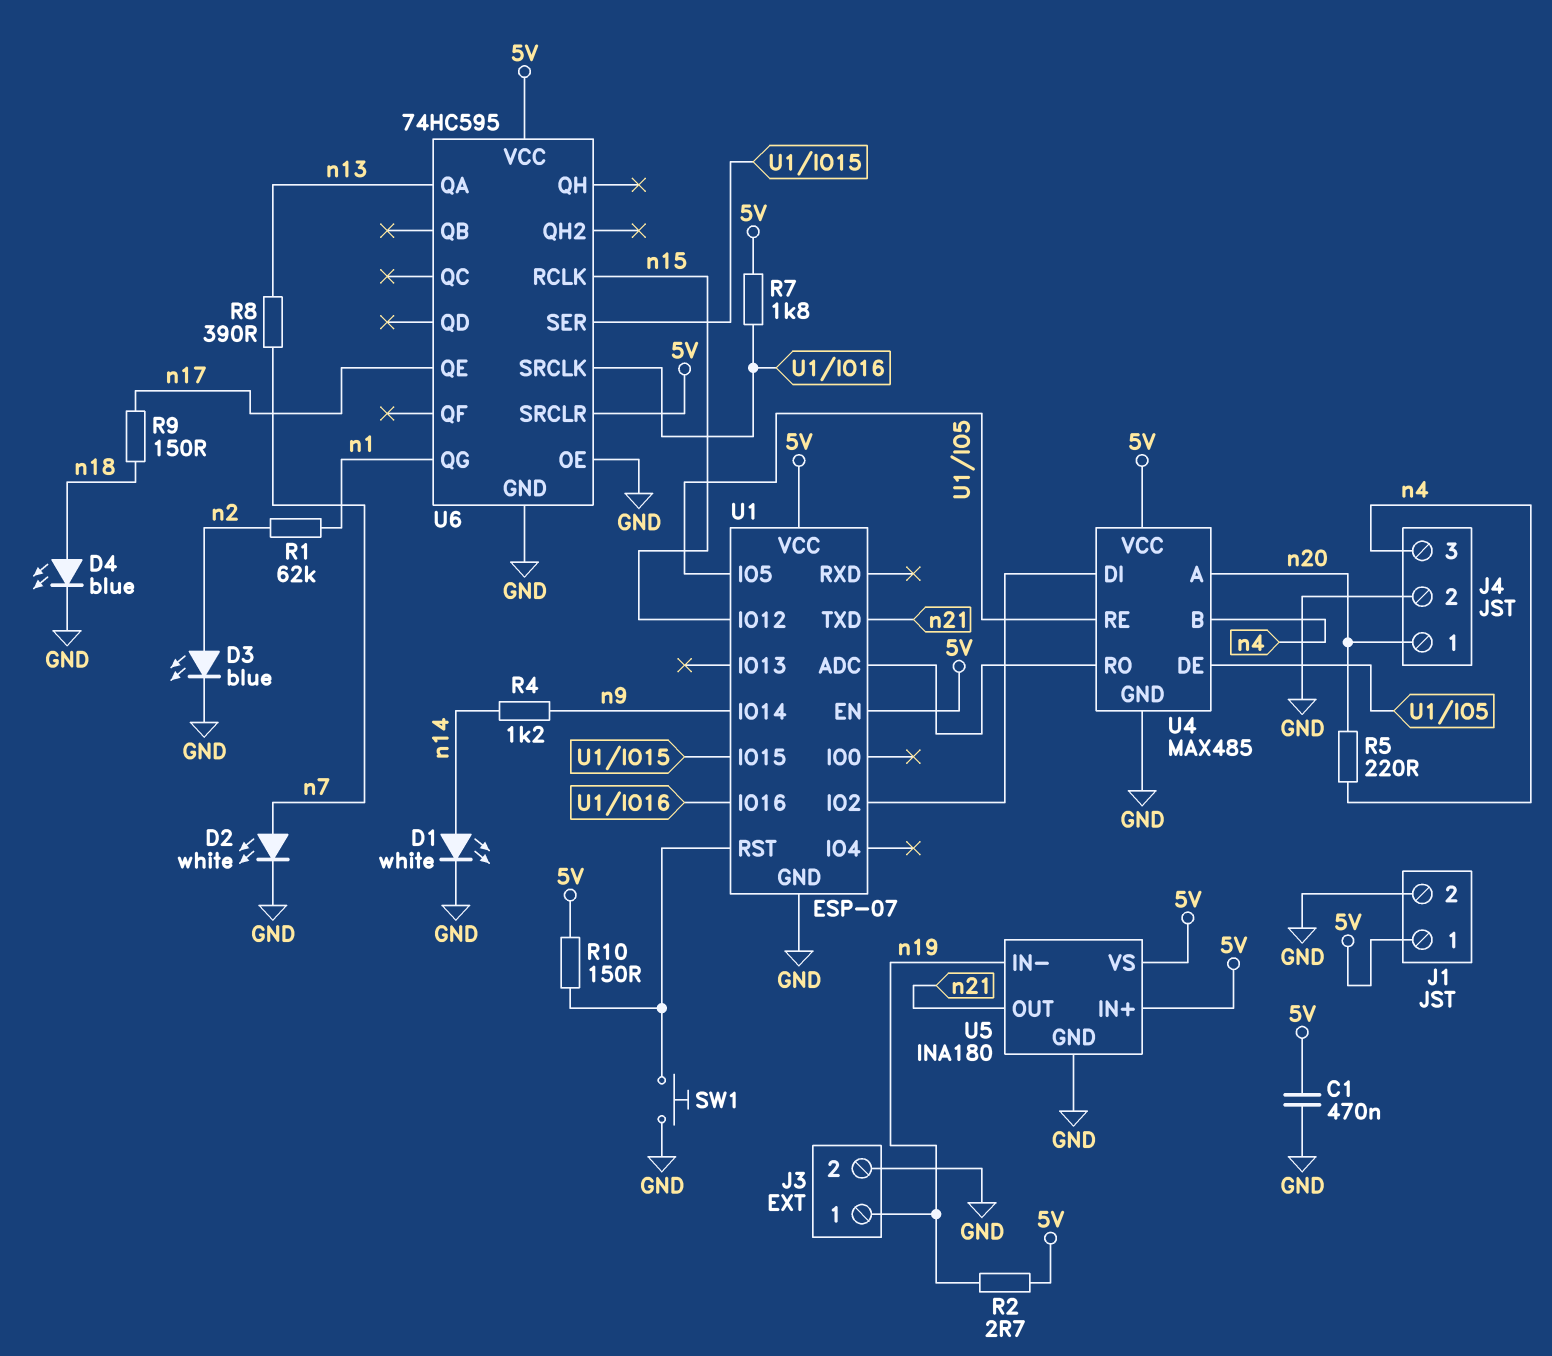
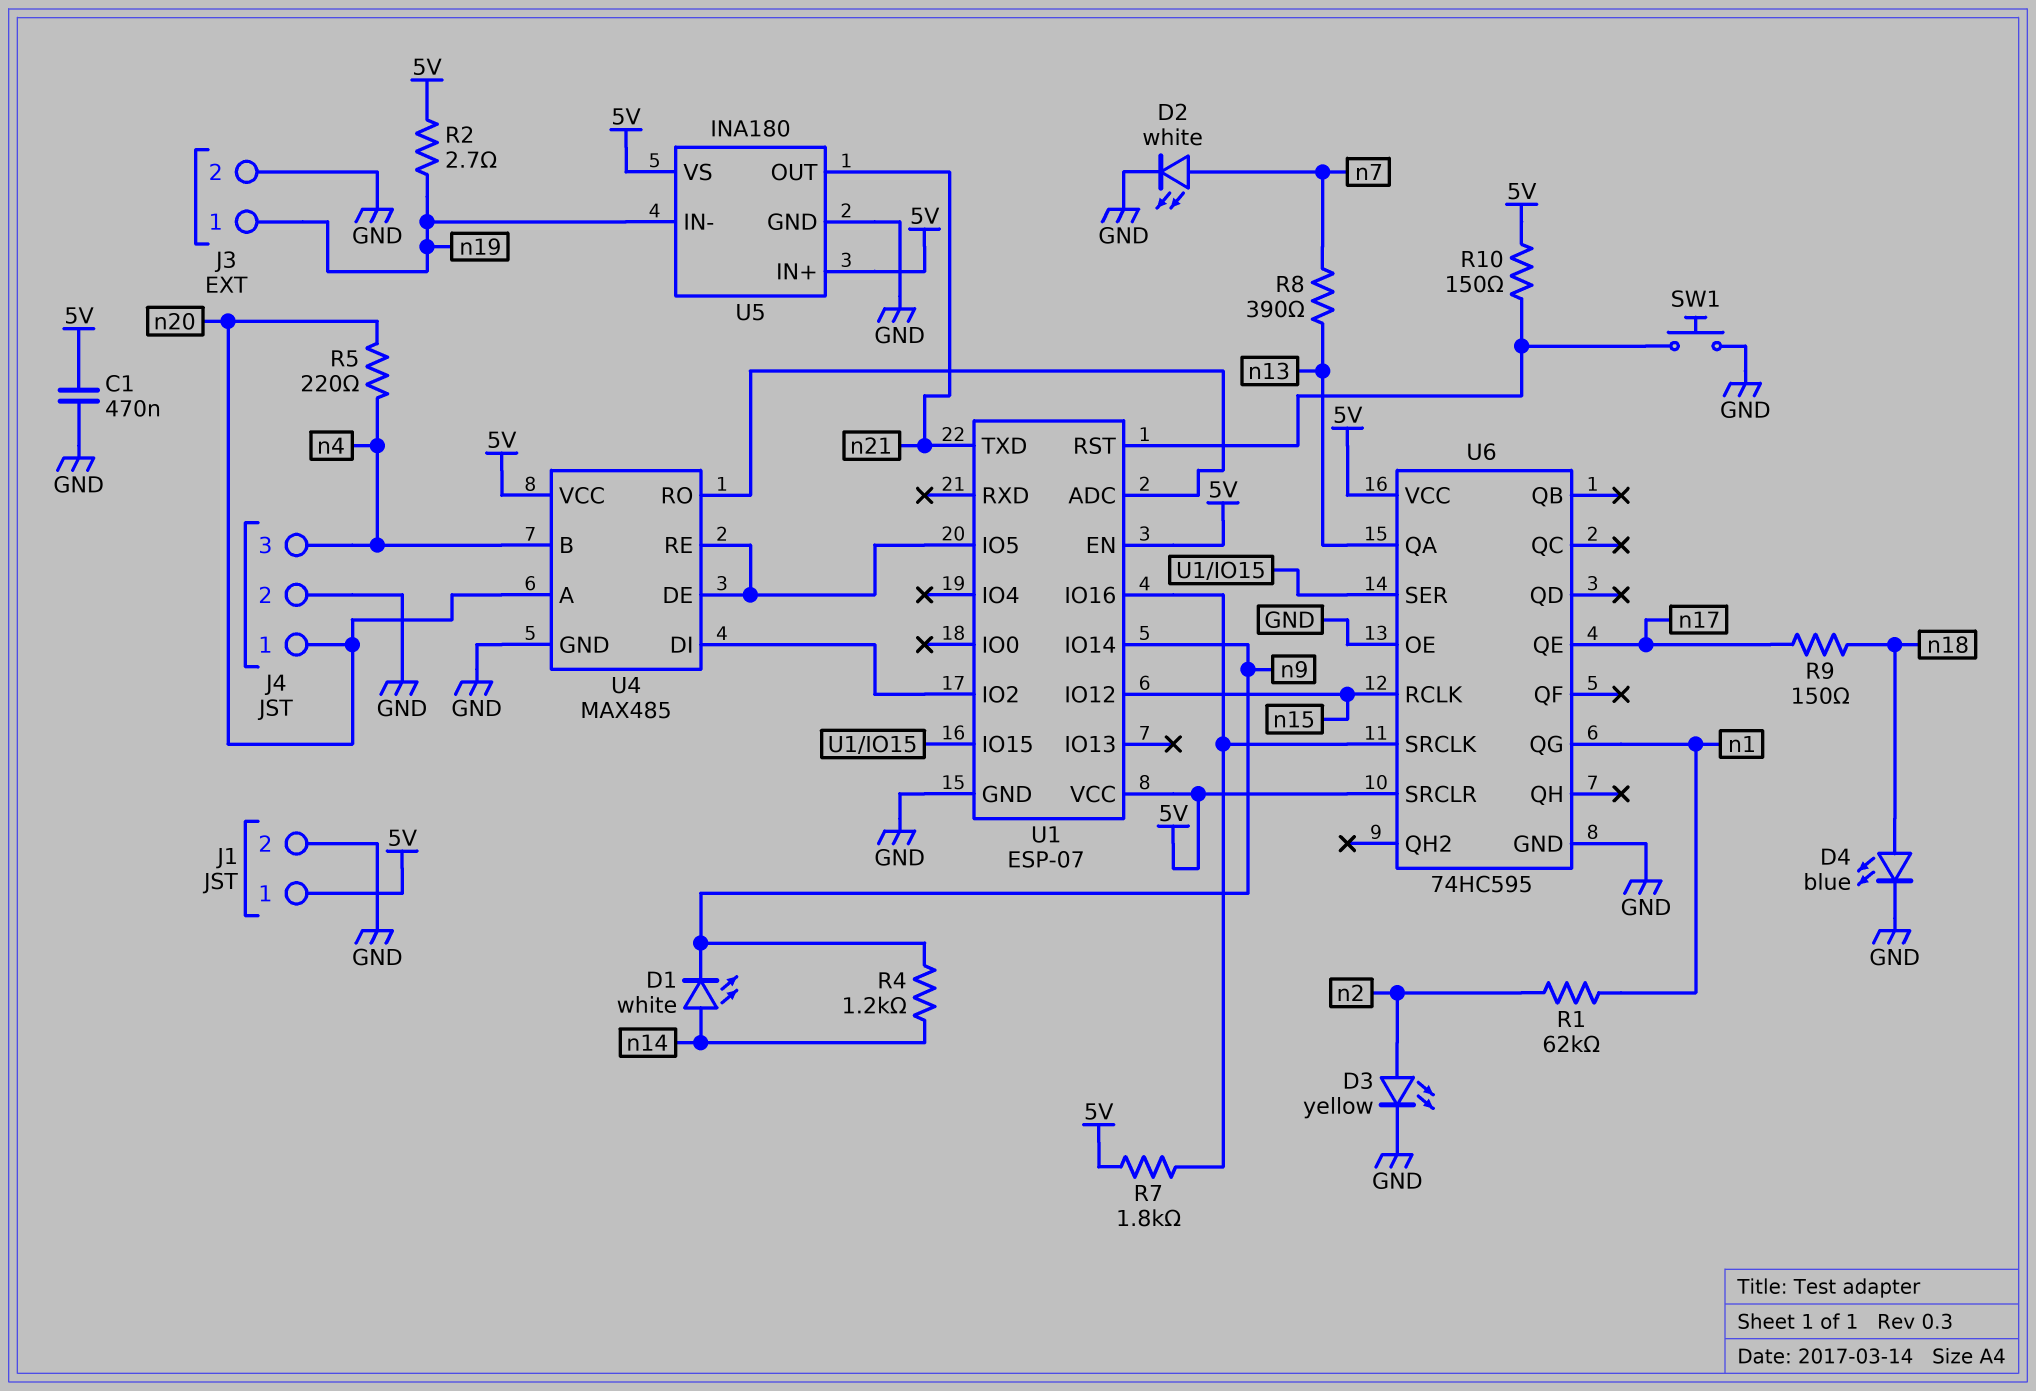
D1: LED white (A n14, K GND) -> LED white (A n14, K n9)
D3: LED blue (A n2, K GND) -> LED yellow (A n2, K GND)

